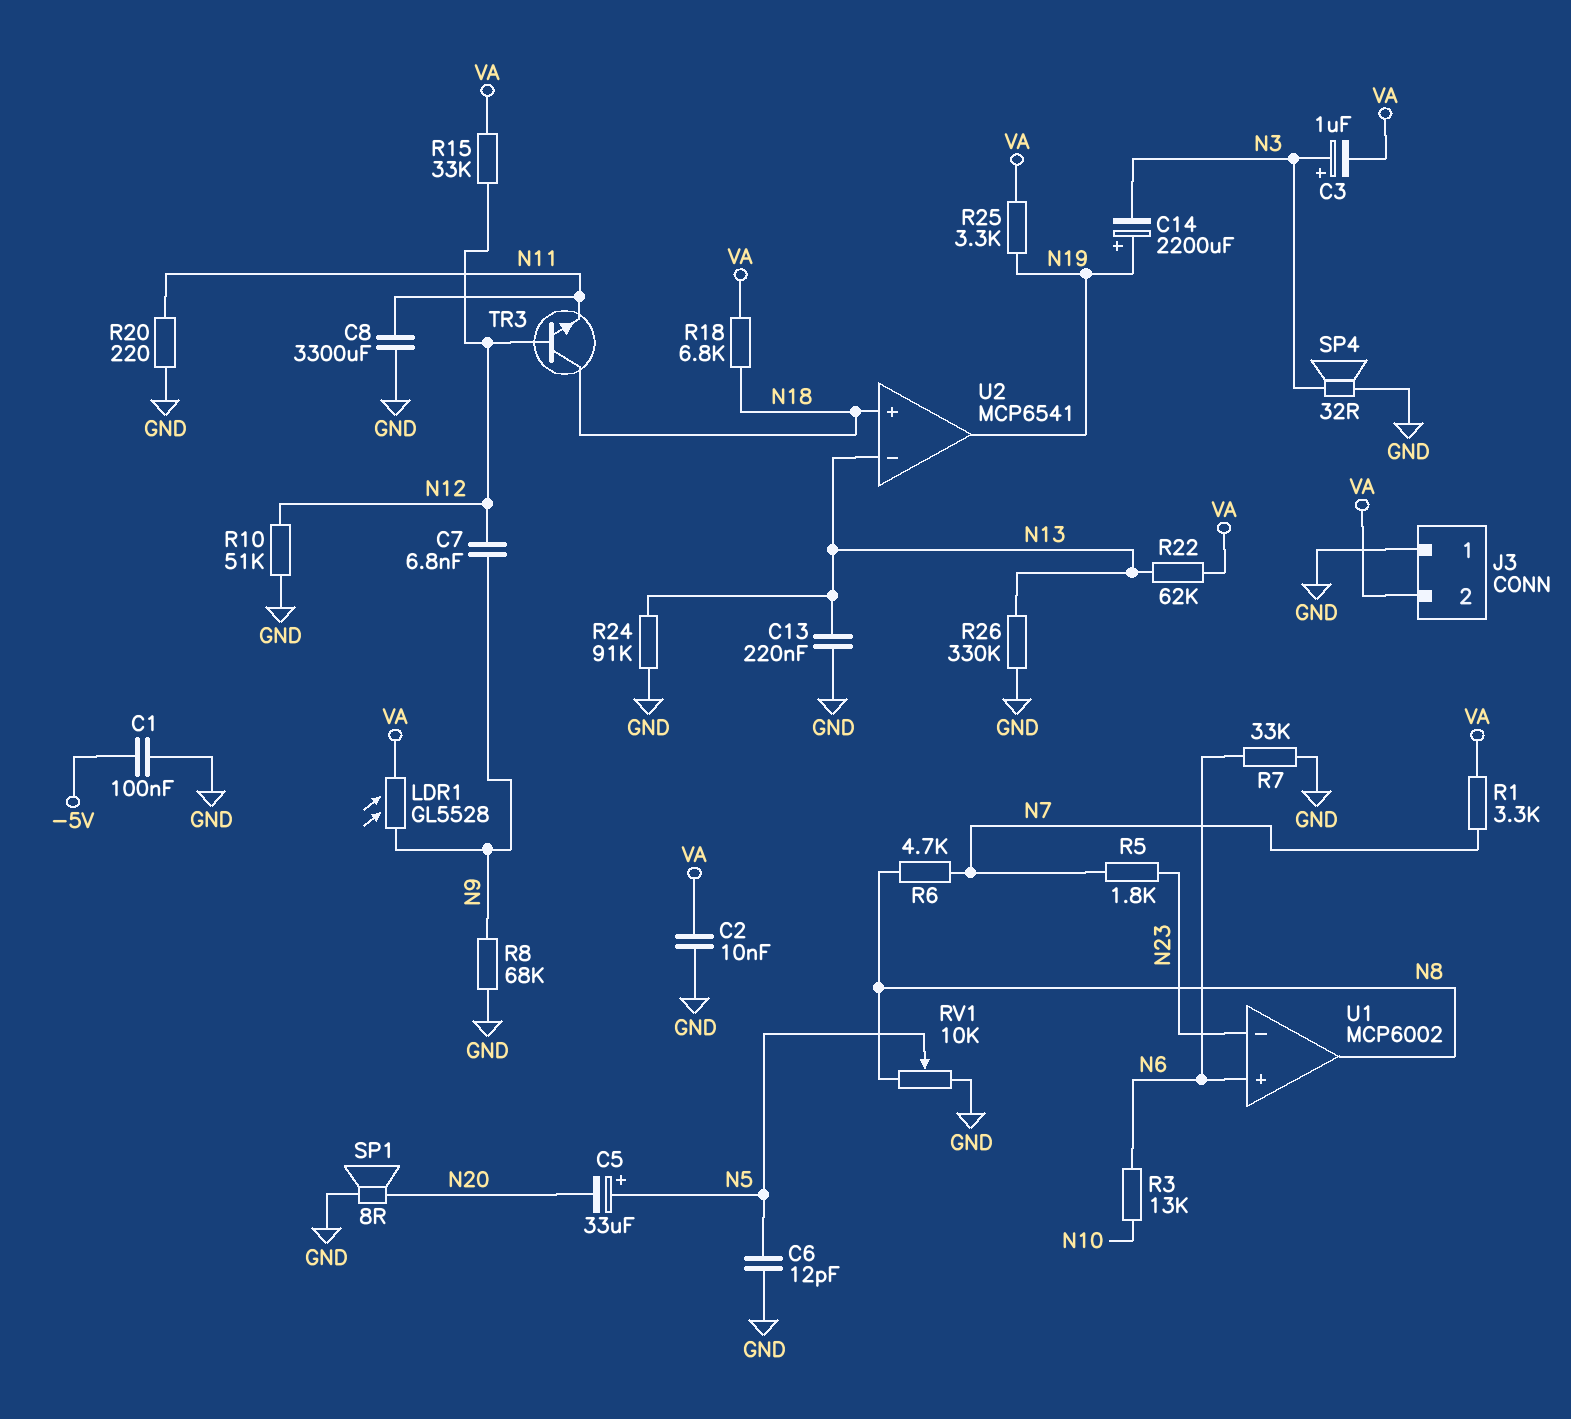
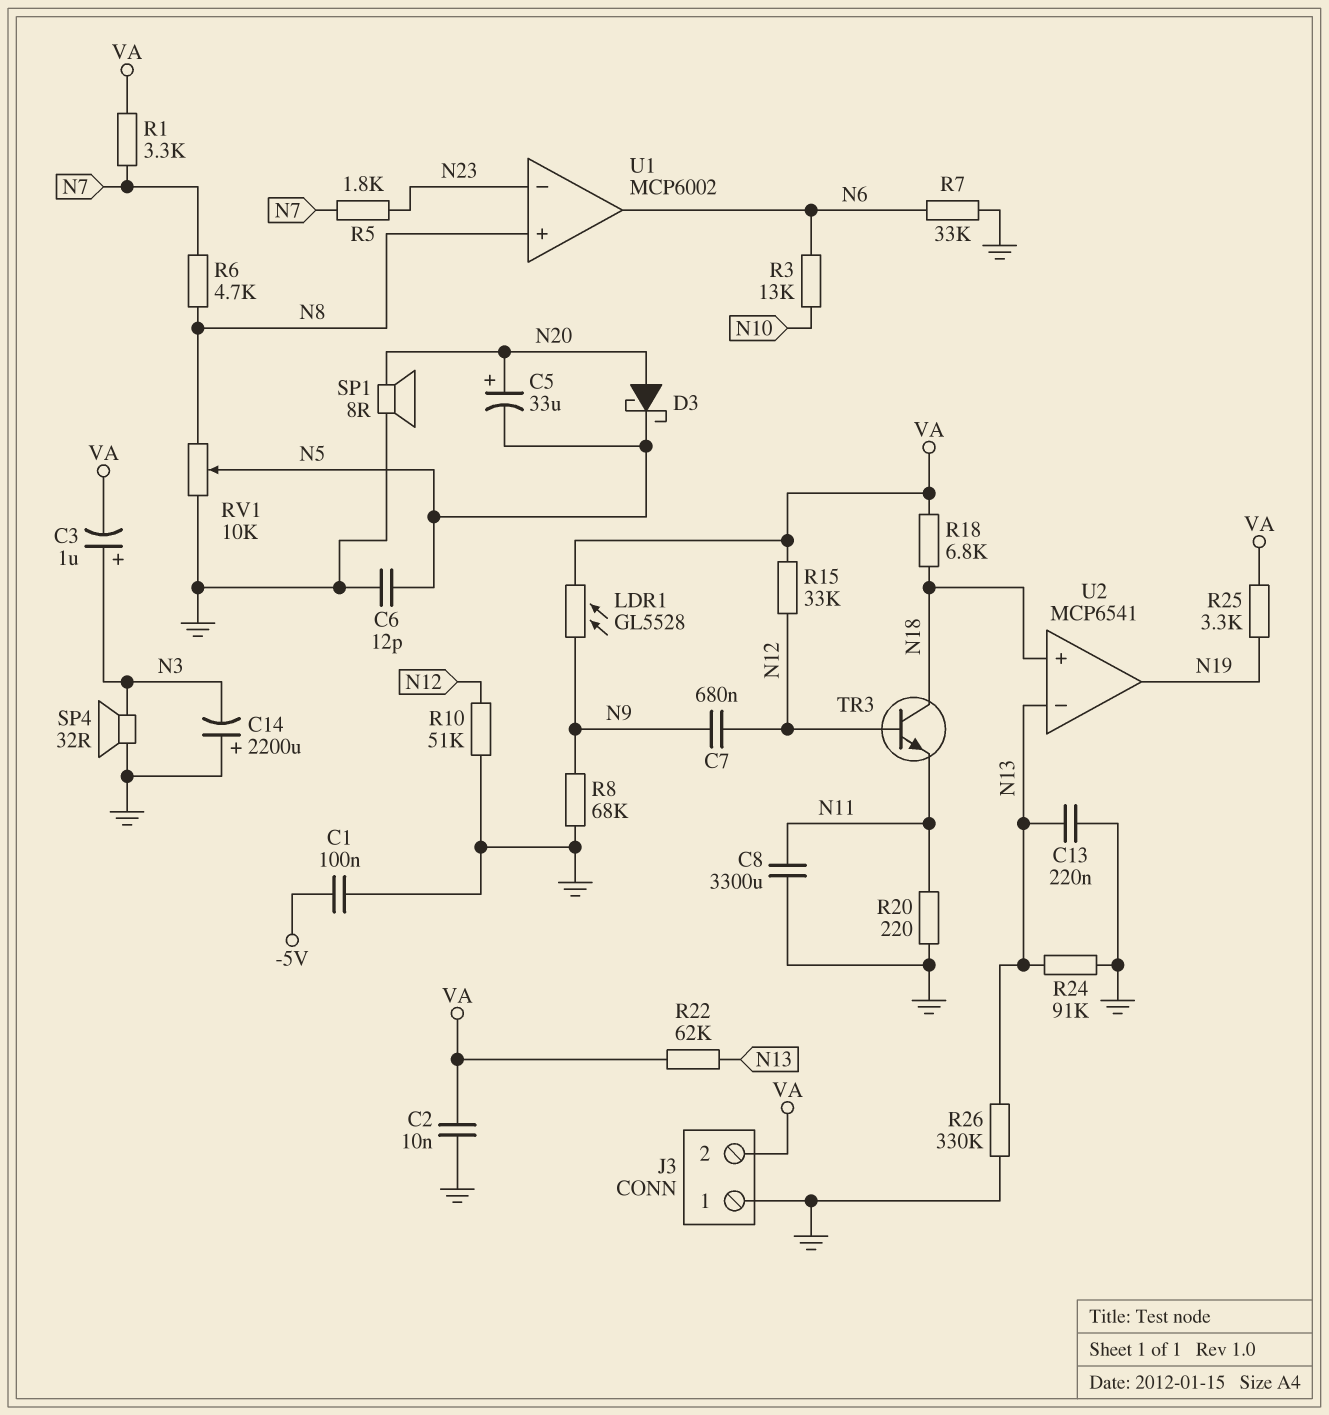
C5: 33uF (plus N5, minus N20) -> 33uF (plus N20, minus N5)
C7: 6.8nF (N9, N12) -> 680nF (N9, N12)
C14: 2200uF (plus N19, minus N3) -> 2200uF (plus GND, minus N3)
D3: none -> schottky (A N20, K N5)
U1 pin in+: N6 -> N8
U1 pin out: N8 -> N6

